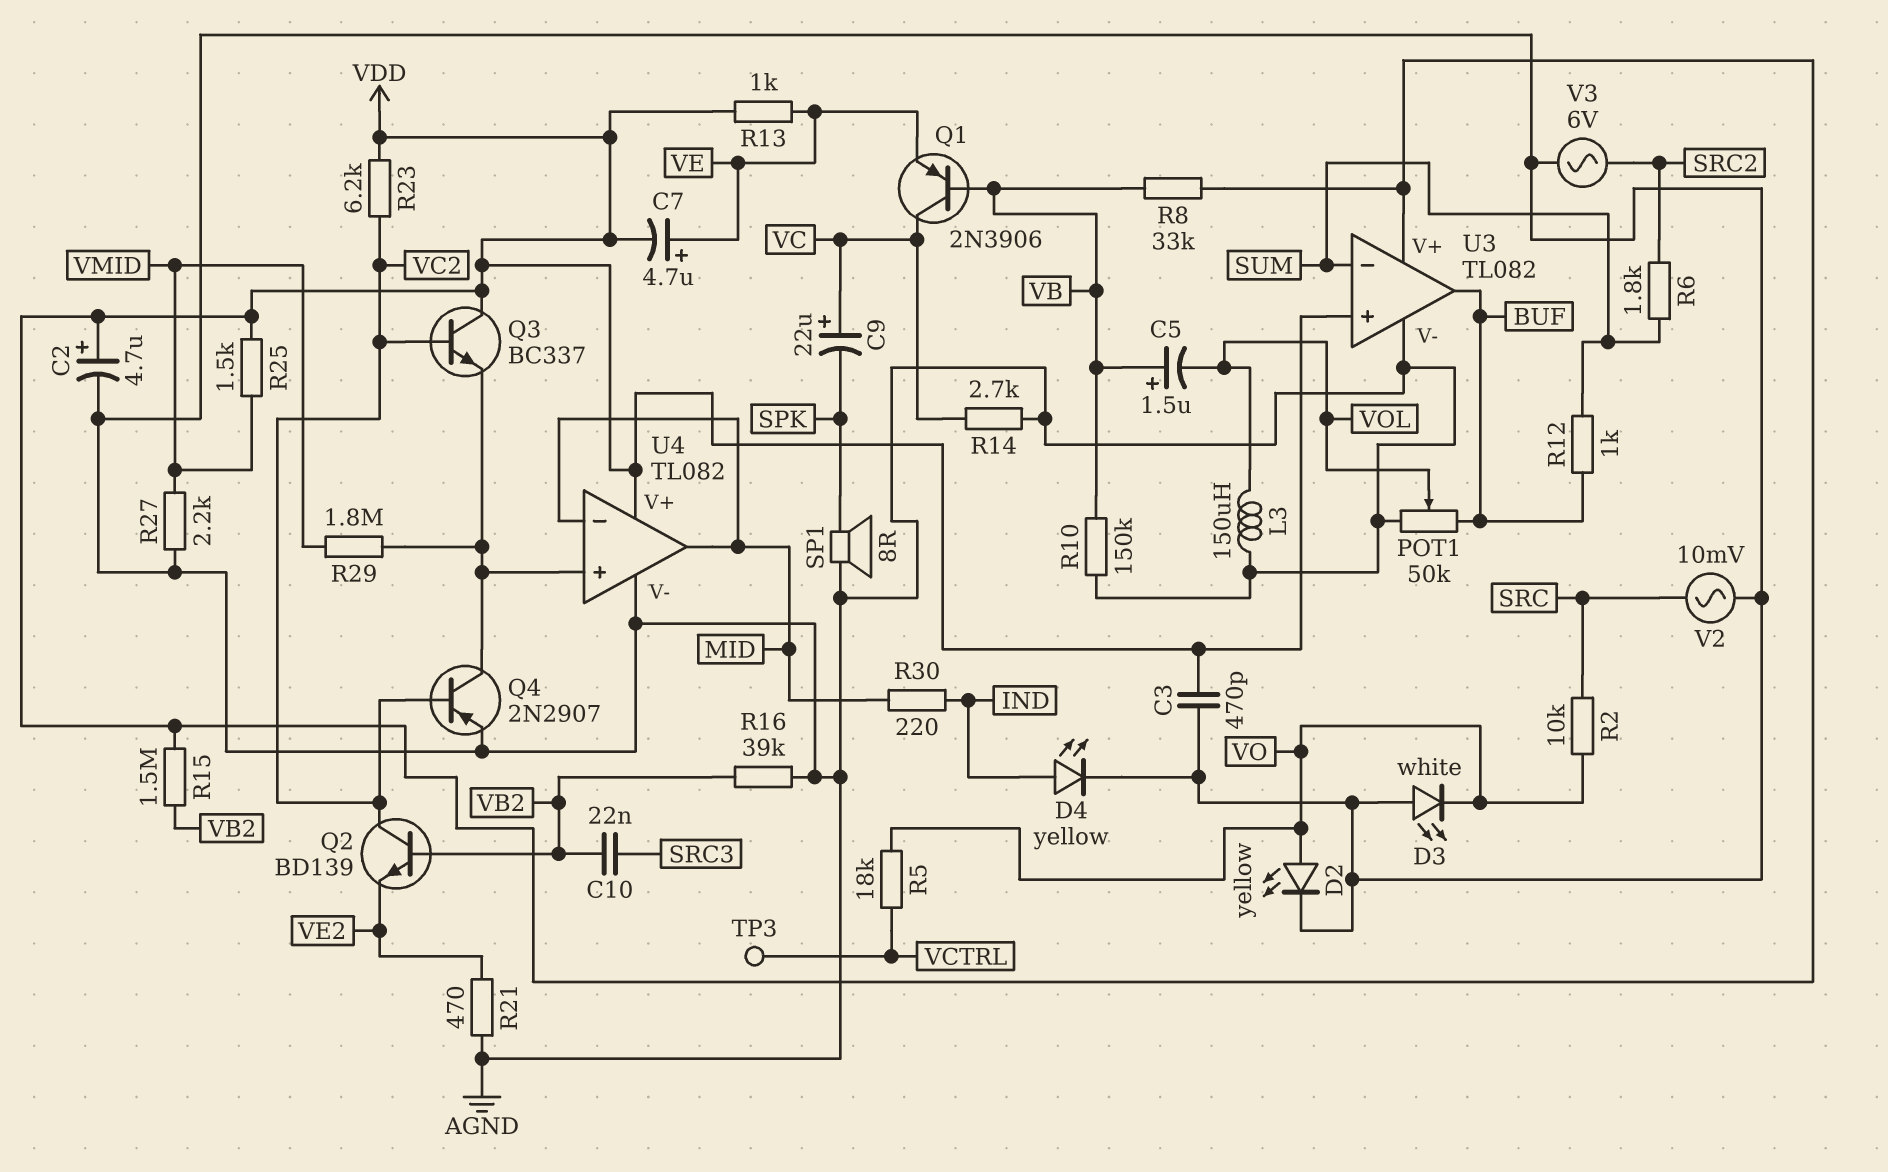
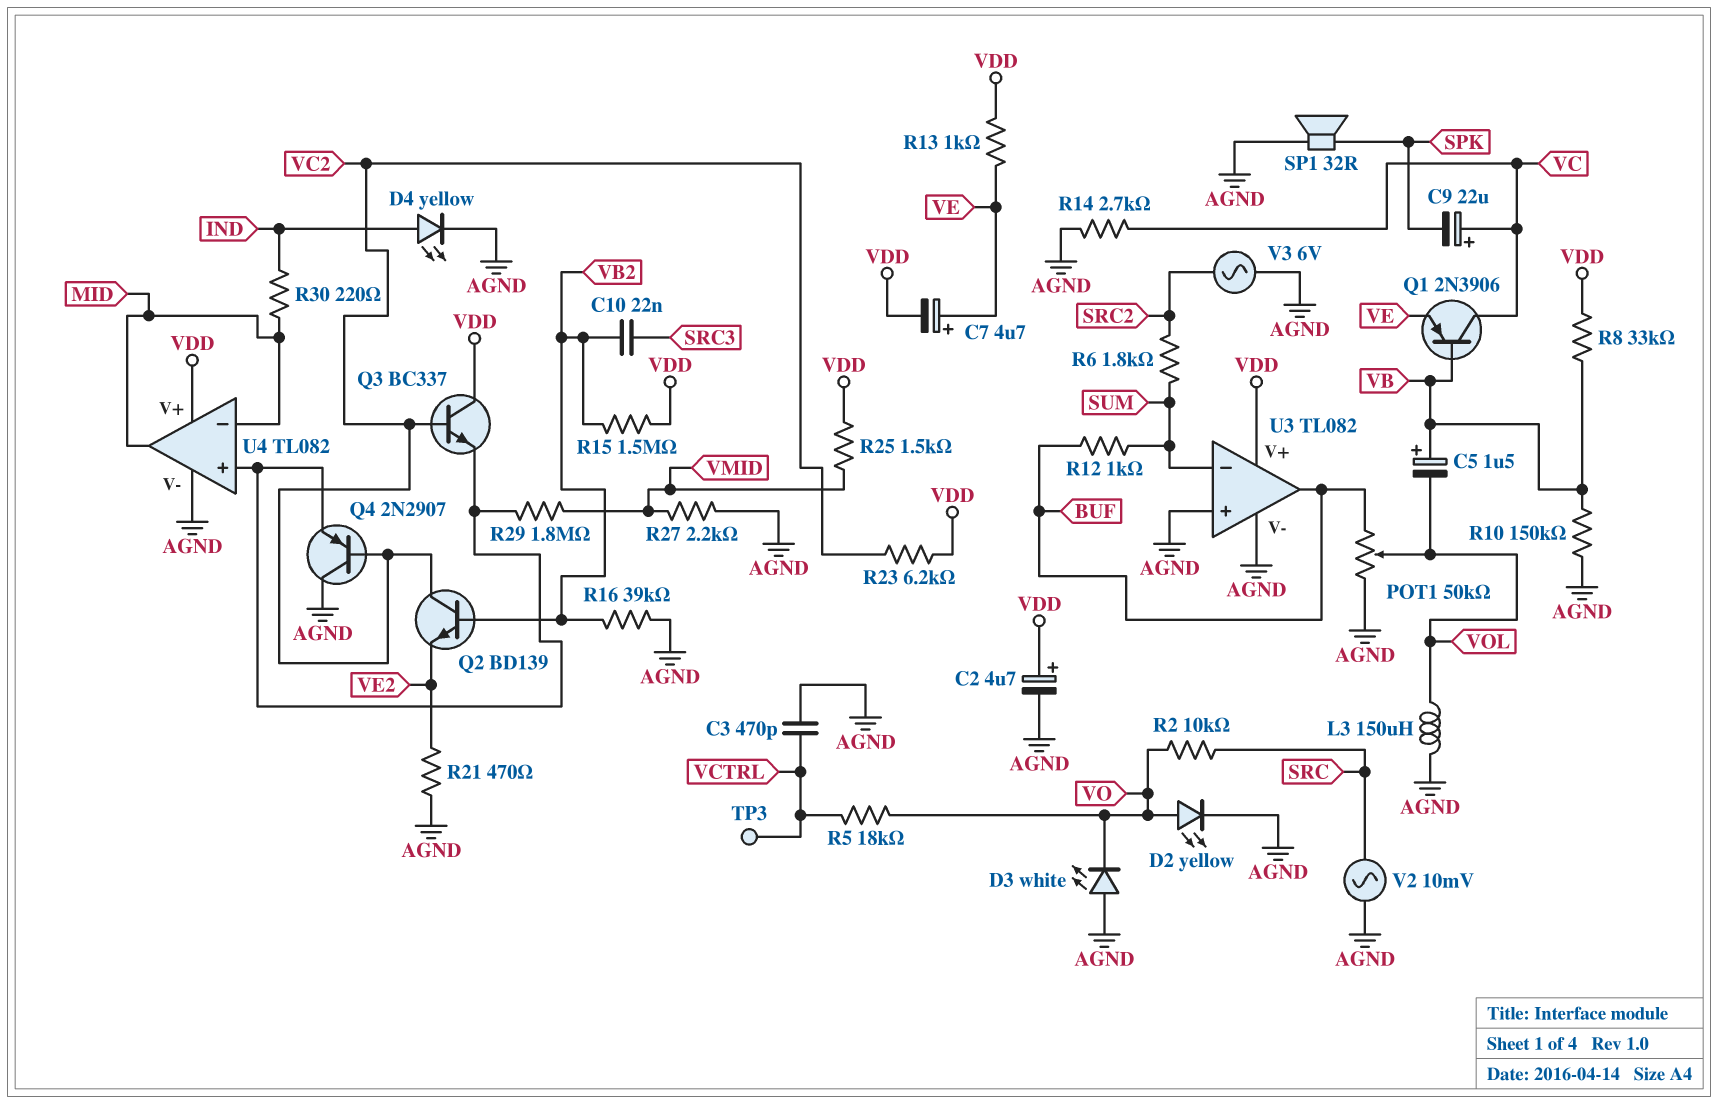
C3: 470pF (AGND, VDD) -> 470pF (AGND, VCTRL)
Q4: PNP 2N2907 (B VC2, C U4/in+, E AGND) -> PNP 2N2907 (B VC2, C AGND, E U4/in+)
SP1: speaker 8R (AGND, SPK) -> speaker 32R (AGND, SPK)
U3 pin in+: VDD -> AGND

